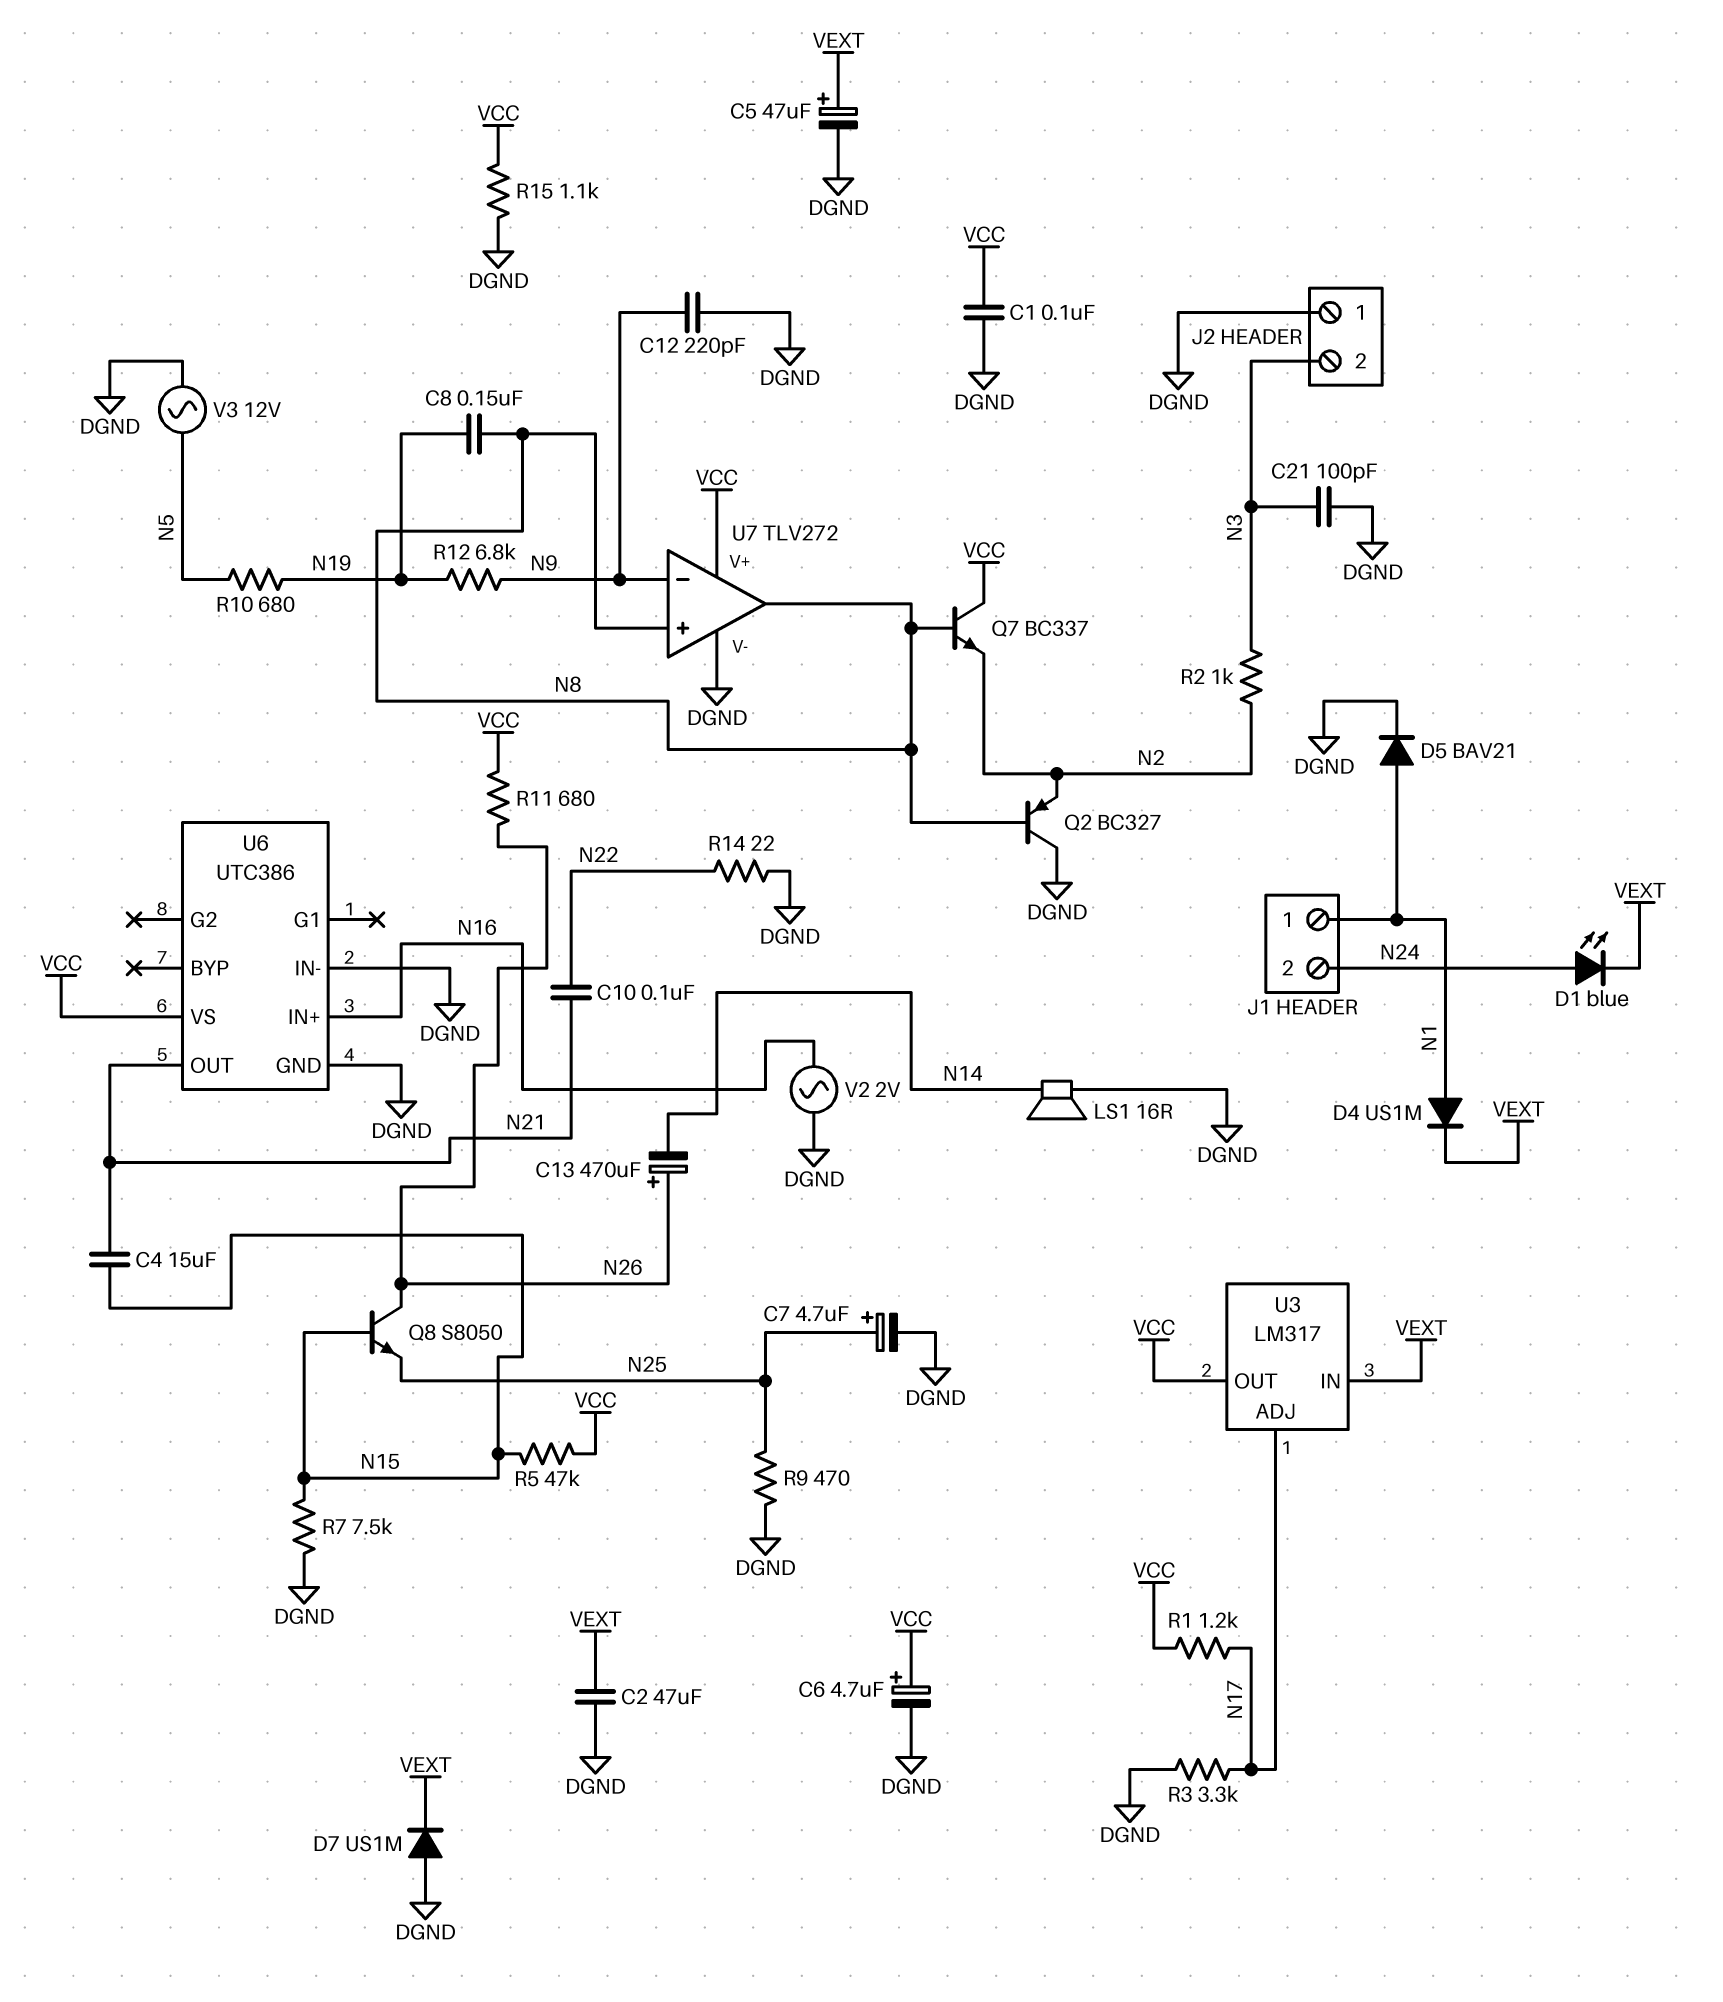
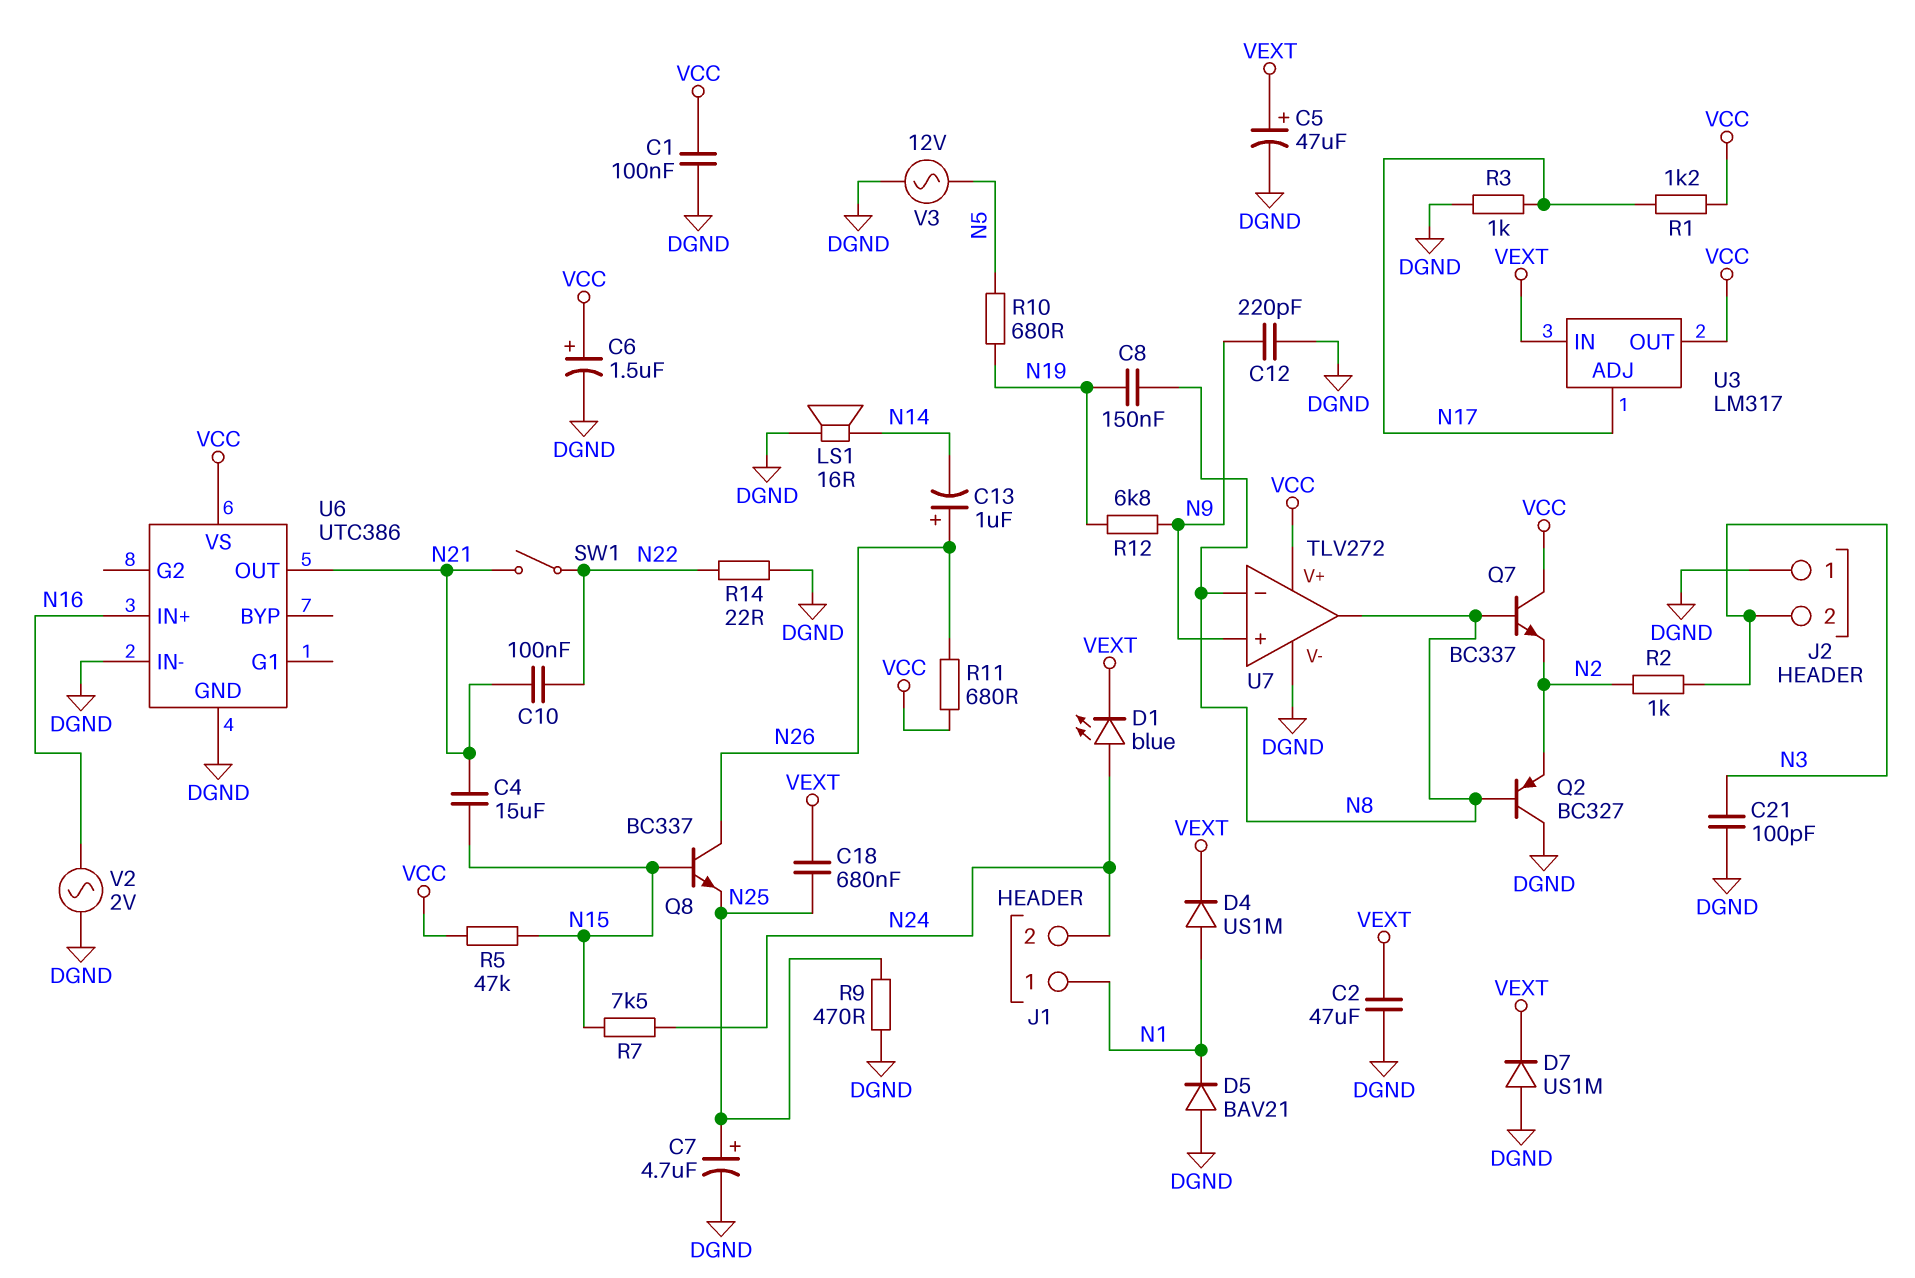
C6: 4.7uF (plus VCC, minus DGND) -> 1.5uF (plus VCC, minus DGND)
C13: 470uF (plus N26, minus N14) -> 1uF (plus N26, minus N14)
C18: none -> 680nF (N25, VEXT)
D5: diode BAV21 (A N1, K DGND) -> diode BAV21 (A DGND, K N1)
Q8: NPN S8050 (B N15, C N26, E N25) -> NPN BC337 (B N15, C N26, E N25)
R3: 3.3k (DGND, N17) -> 1k (DGND, N17)
R7: 7.5k (DGND, N15) -> 7.5k (N15, N24)
R15: 1.1k (DGND, VCC) -> none
SW1: none -> switch (N21, N22)
U7 pin in+: N8 -> N9
U7 pin in-: N9 -> N8

